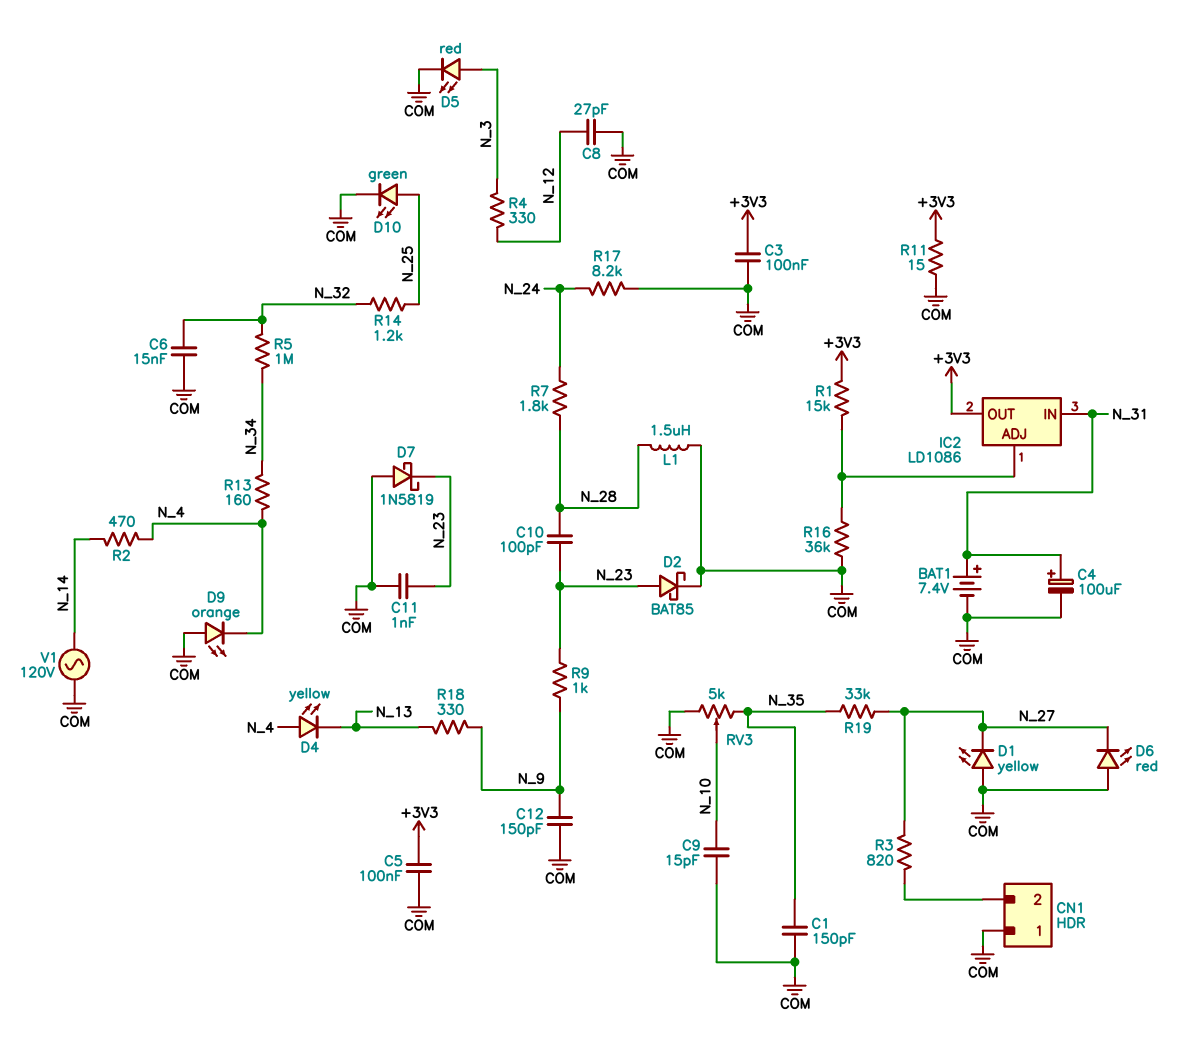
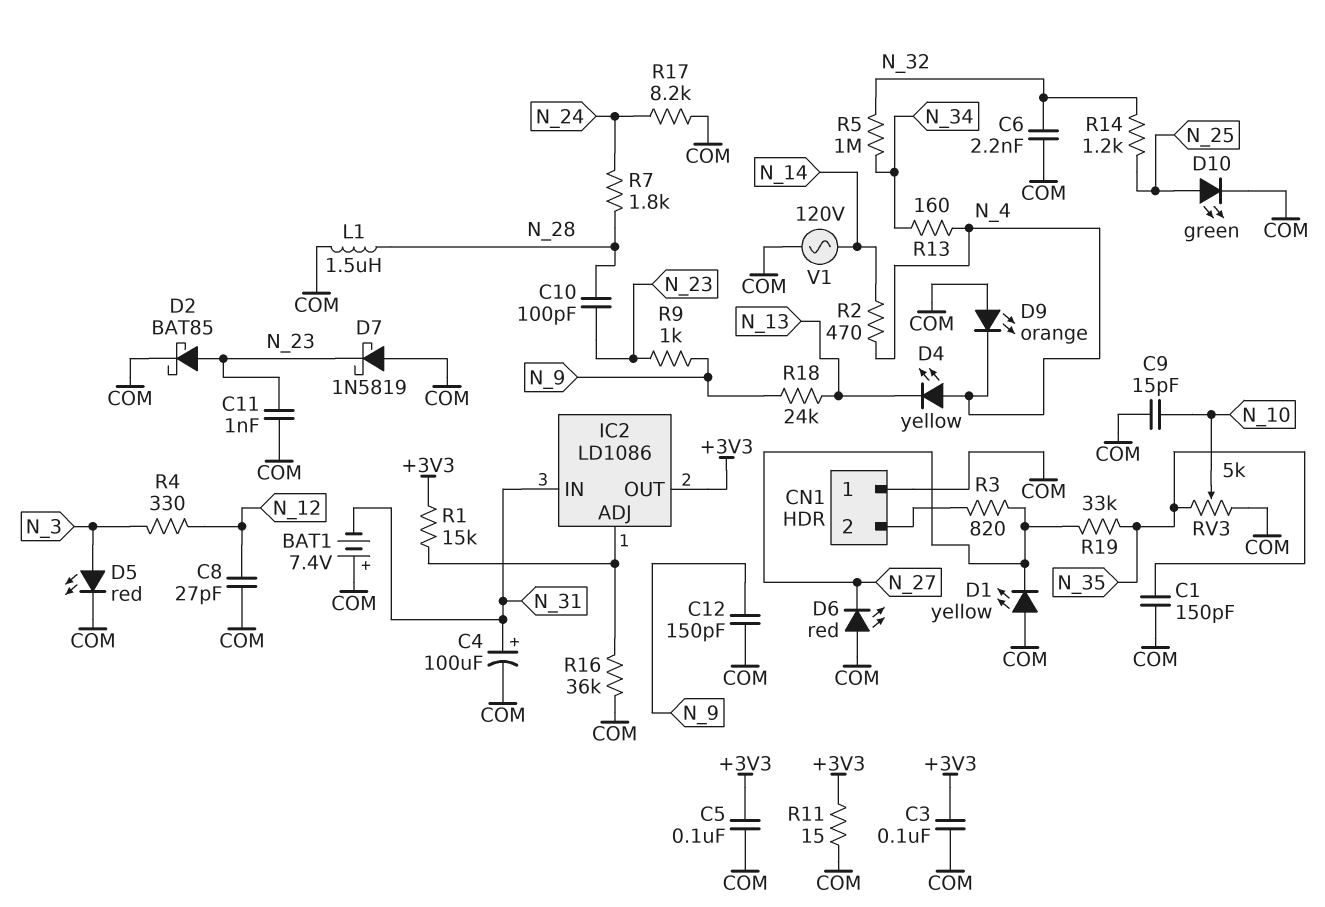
BAT1: 7.4V (plus N_31, minus COM) -> 7.4V (plus COM, minus N_31)
C6: 15nF (COM, N_32) -> 2.2nF (COM, N_32)
R18: 330 (N_9, N_13) -> 24k (N_9, N_13)

